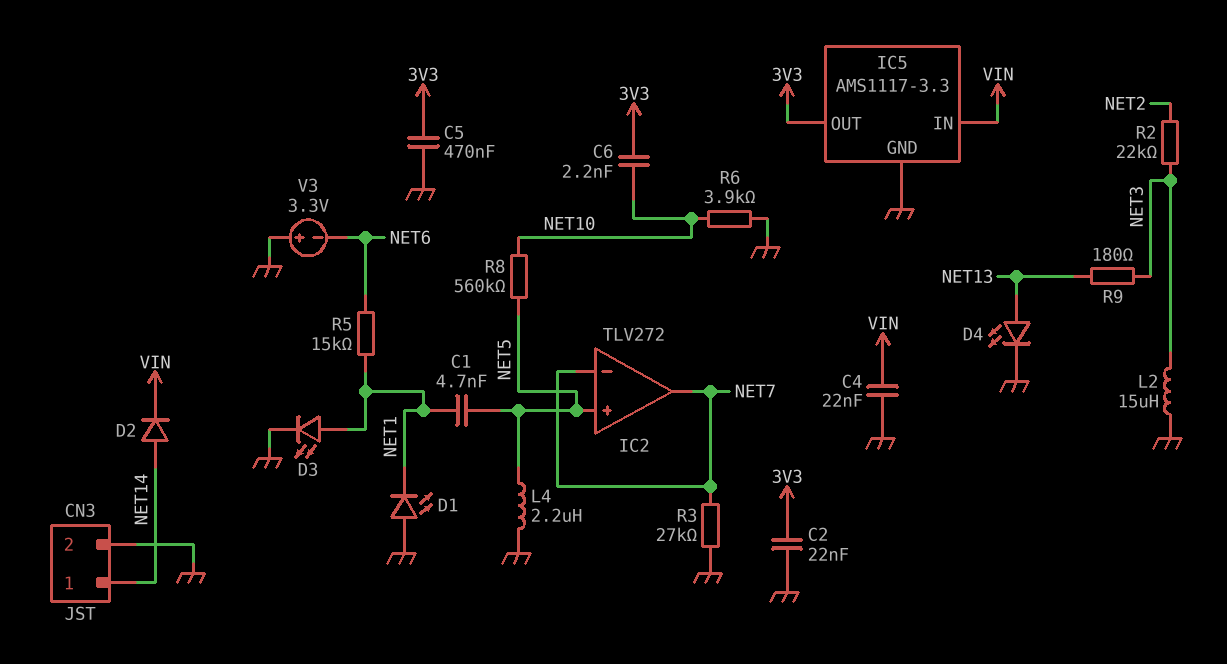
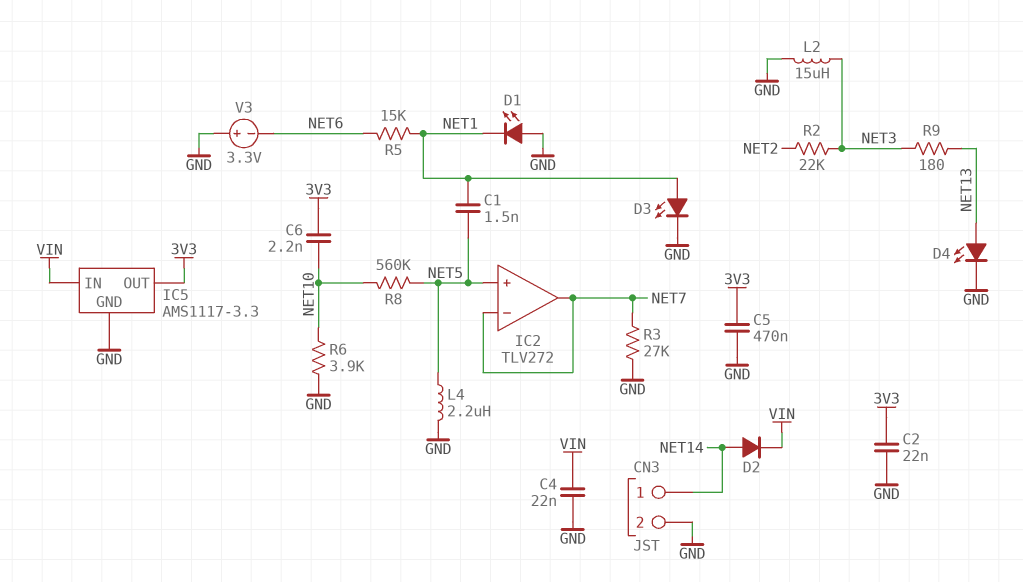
C1: 4.7nF (NET1, NET5) -> 1.5nF (NET1, NET5)

